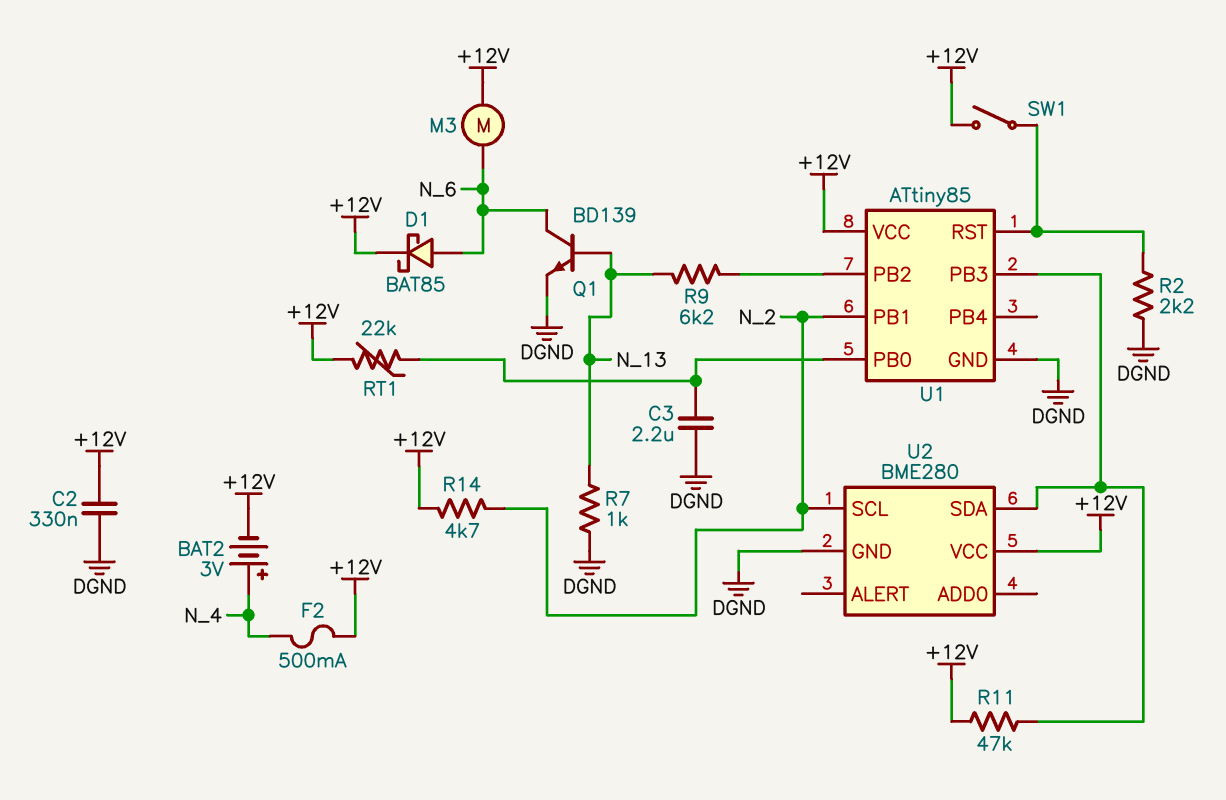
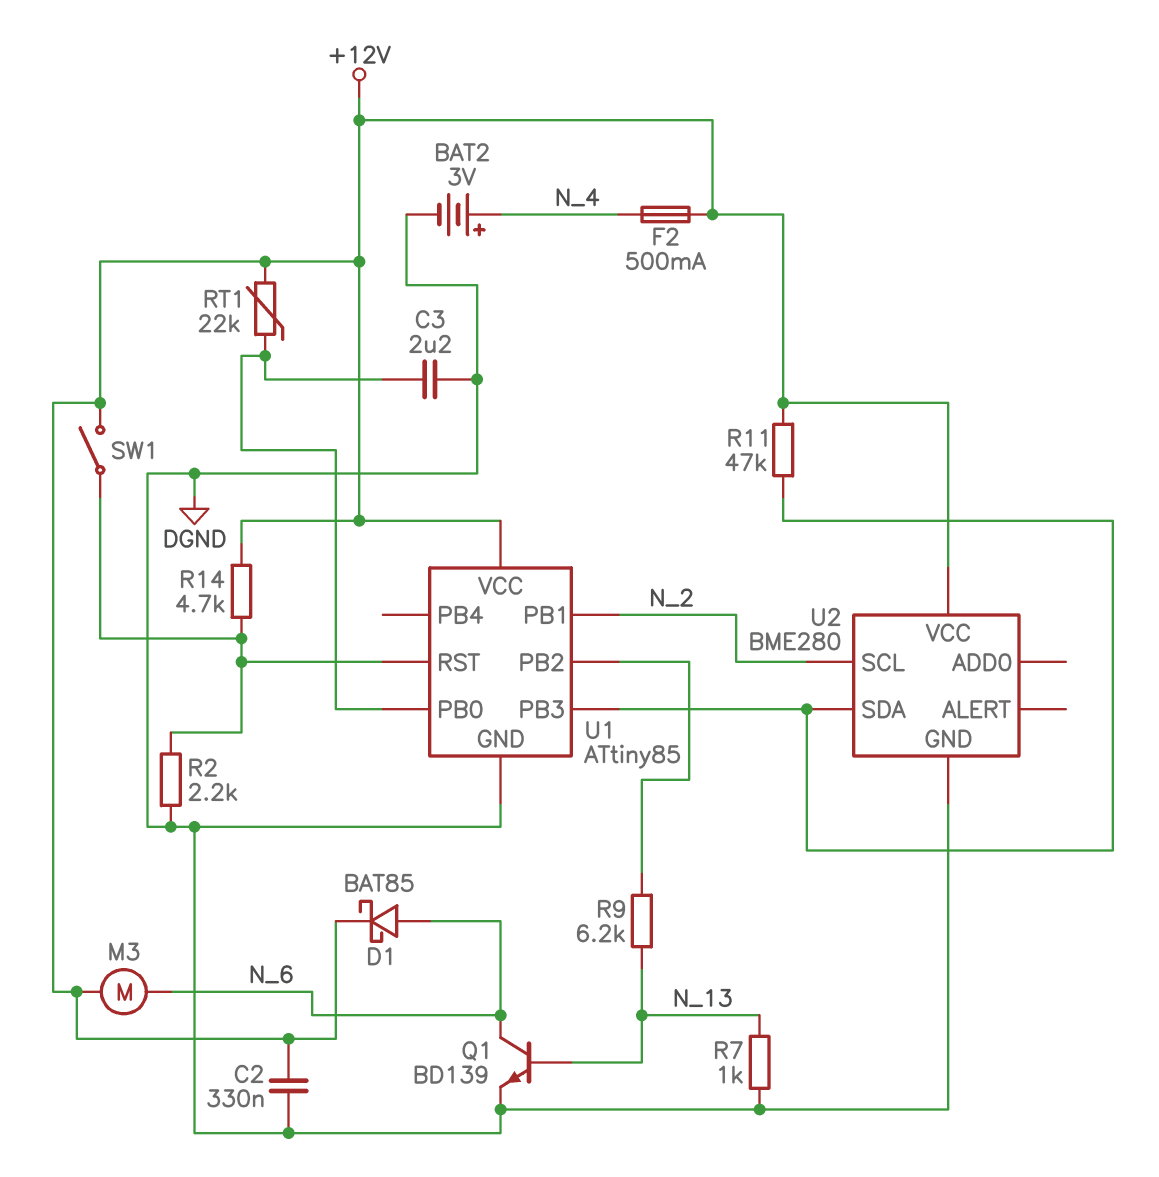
BAT2: 3V (plus N_4, minus +12V) -> 3V (plus N_4, minus DGND)
R14: 4.7k (+12V, N_2) -> 4.7k (+12V, U1/RST)

